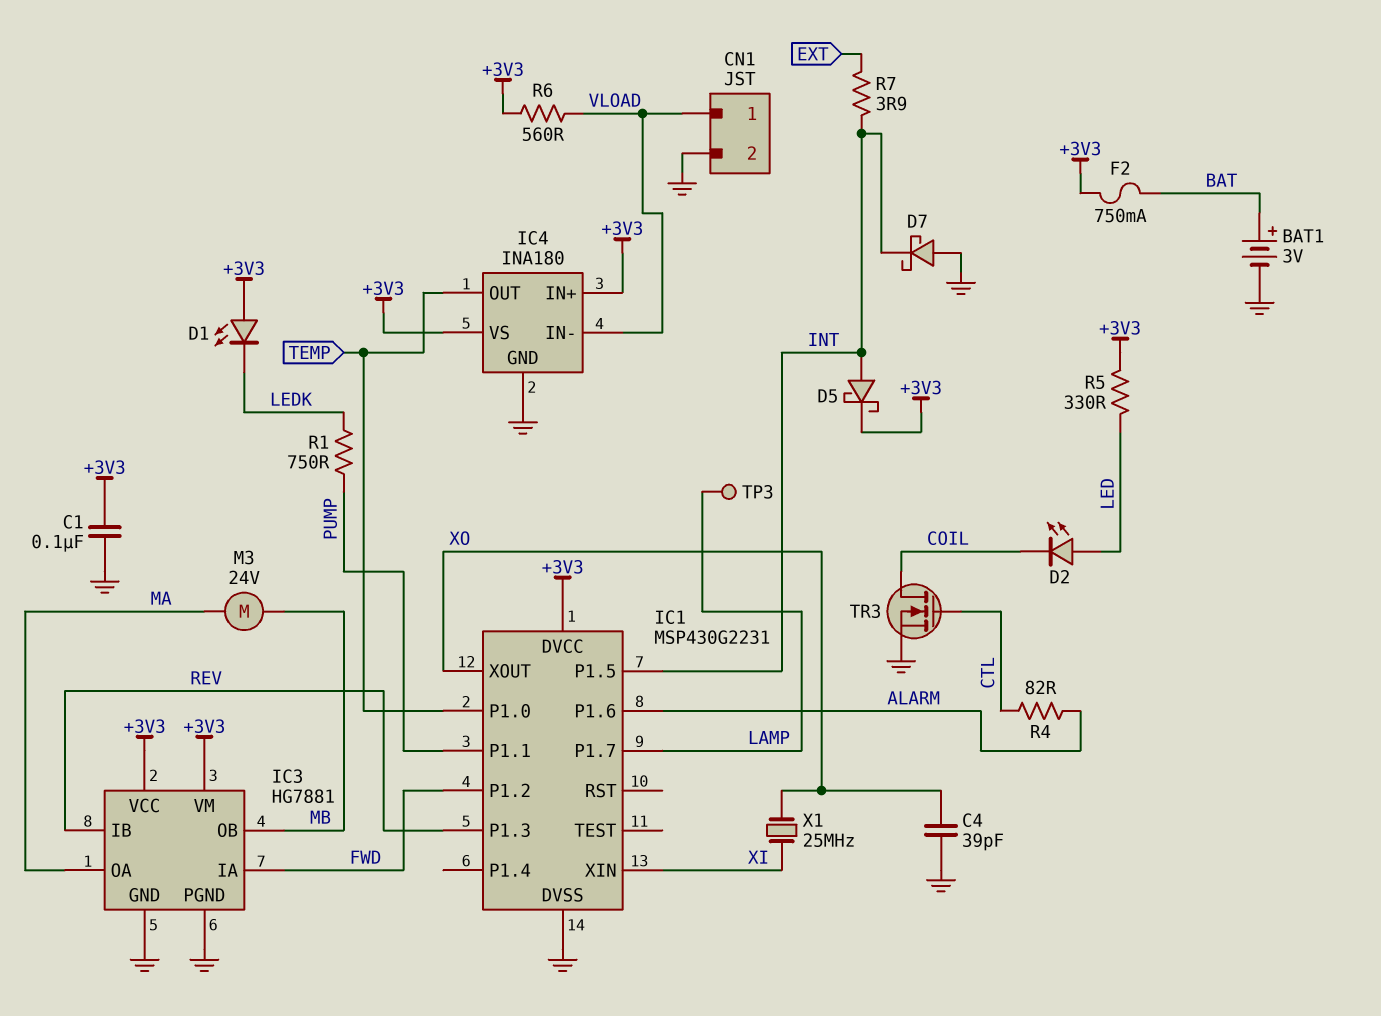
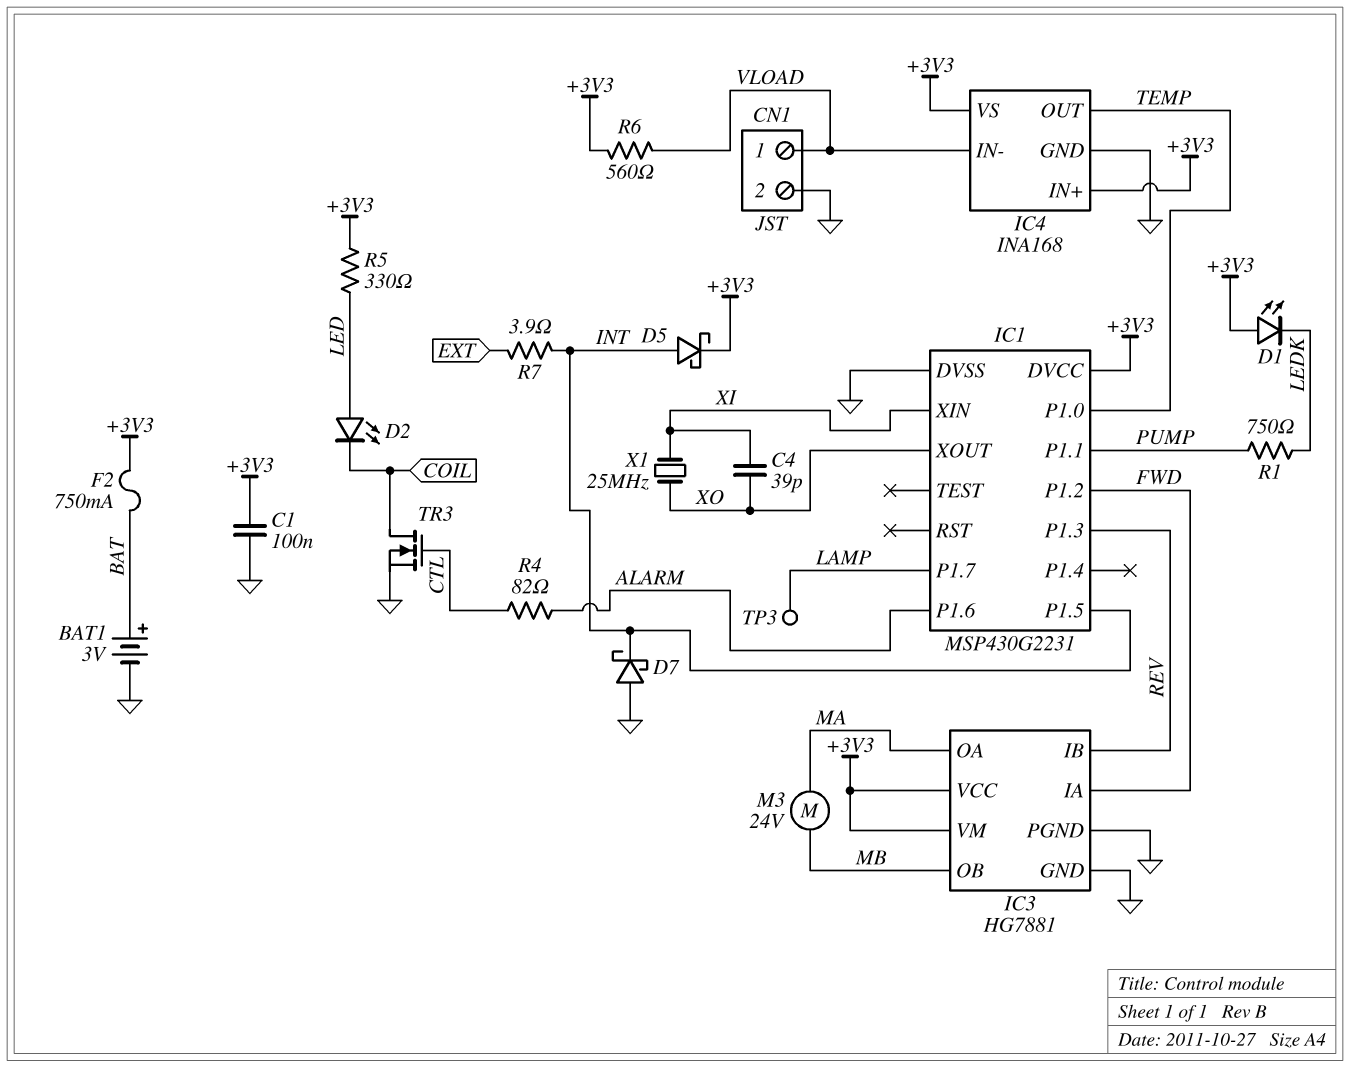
C4: 39pF (GND, XO) -> 39pF (XI, XO)
IC4: INA180 -> INA168

